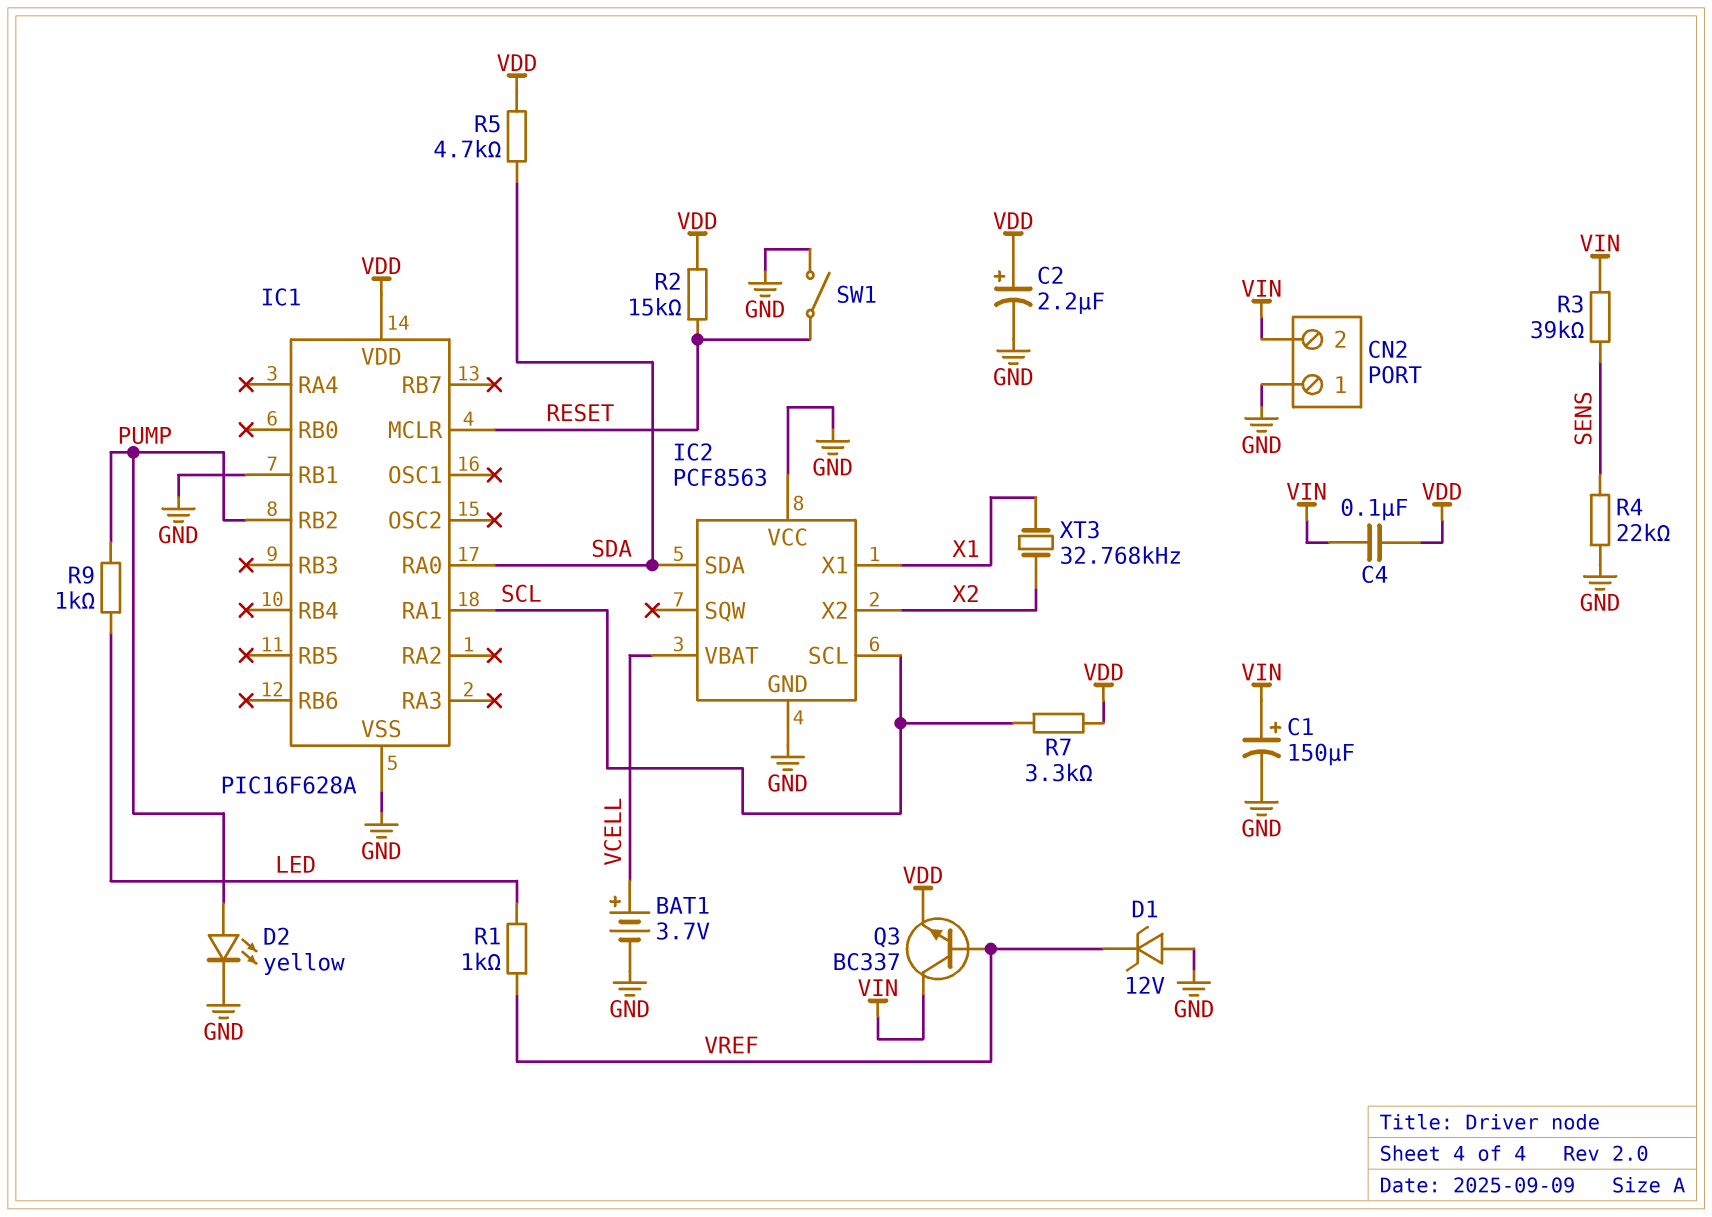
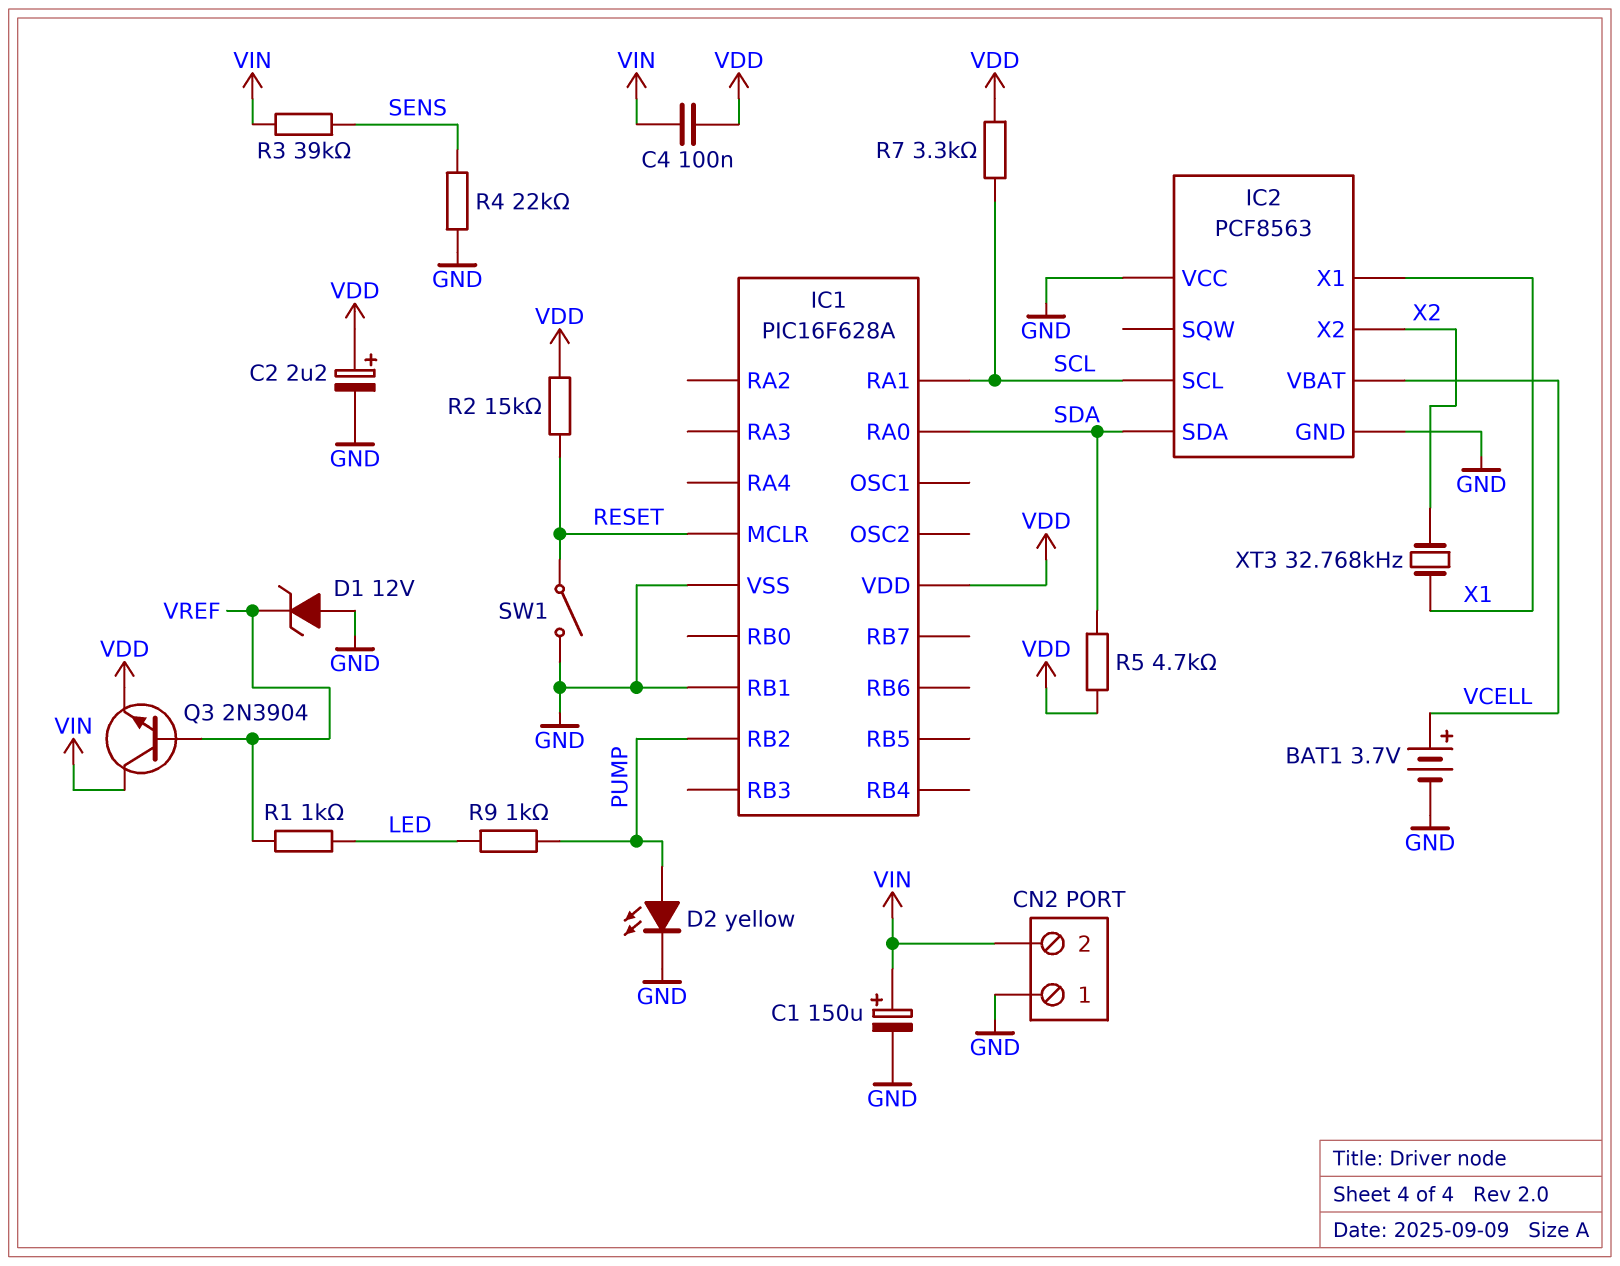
Q3: NPN BC337 (B VREF, C VIN, E VDD) -> NPN 2N3904 (B VREF, C VIN, E VDD)

